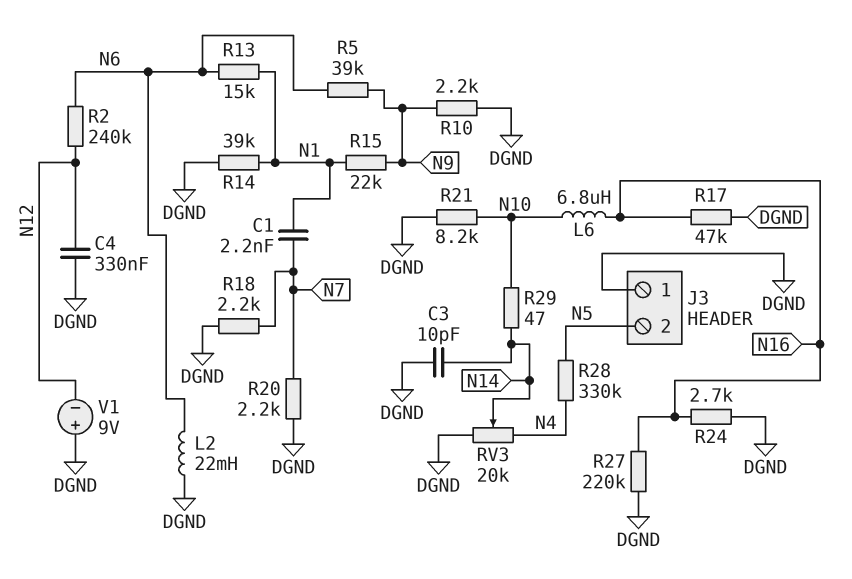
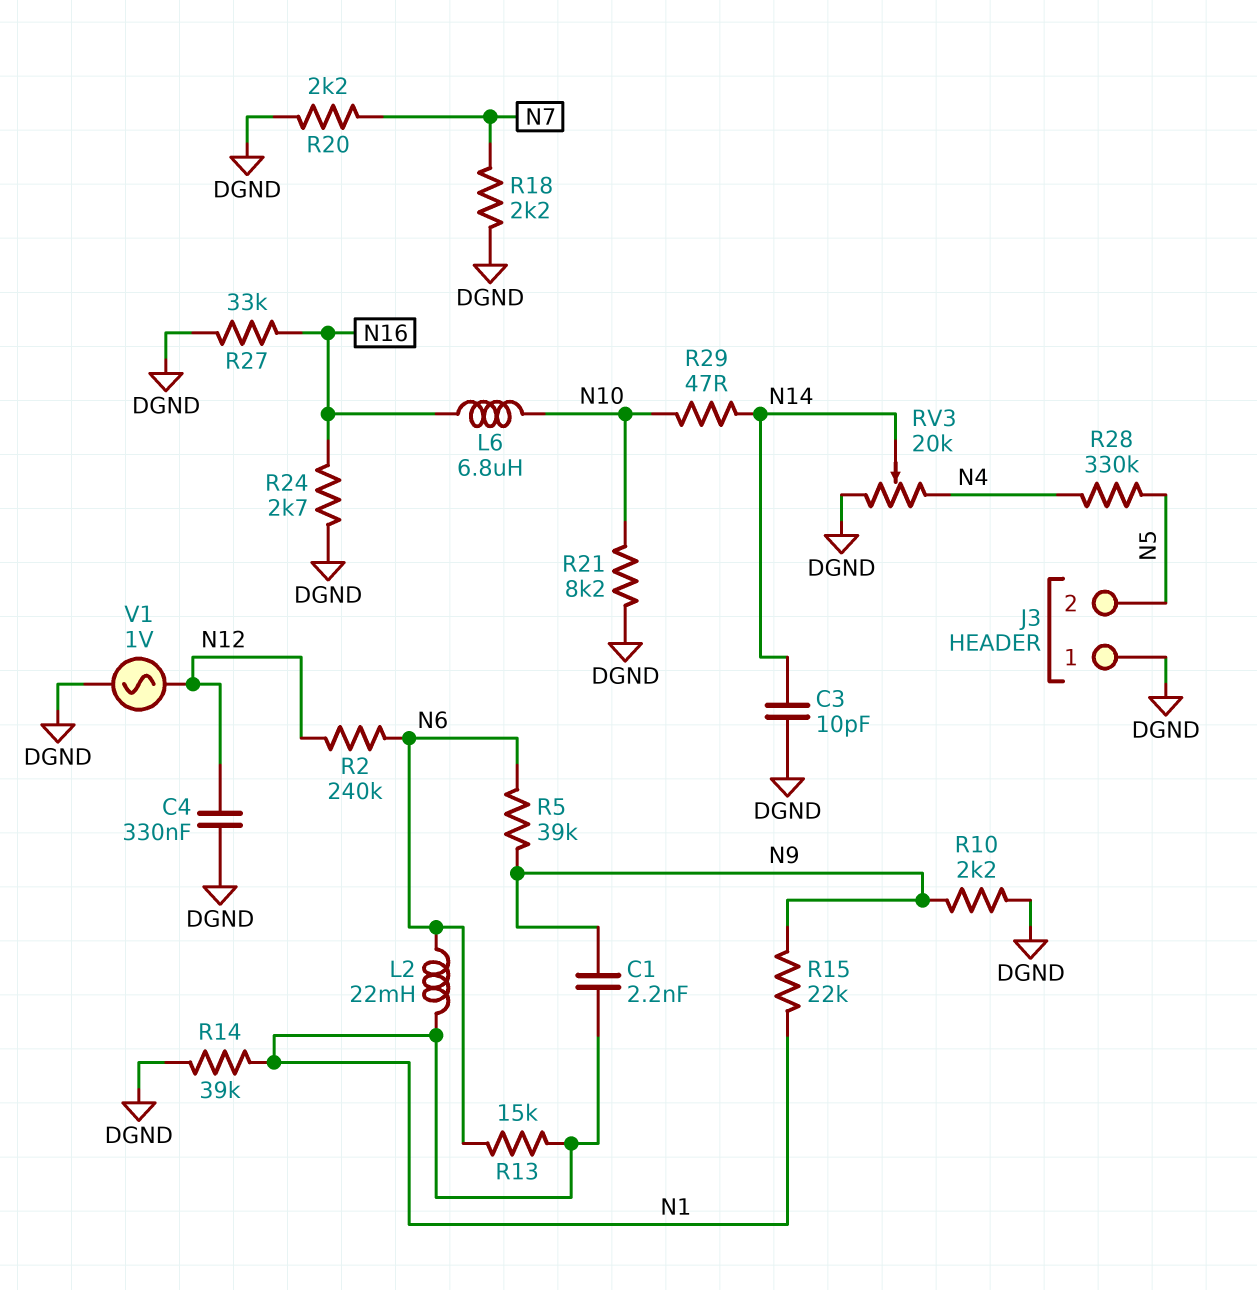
C1: 2.2nF (N1, N7) -> 2.2nF (N1, N9)
L2: 22mH (DGND, N6) -> 22mH (N1, N6)
R17: 47k (DGND, N16) -> none
R27: 220k (DGND, N16) -> 33k (DGND, N16)
V1: 9V (plus DGND, minus N12) -> AC 1V (DGND, N12)

